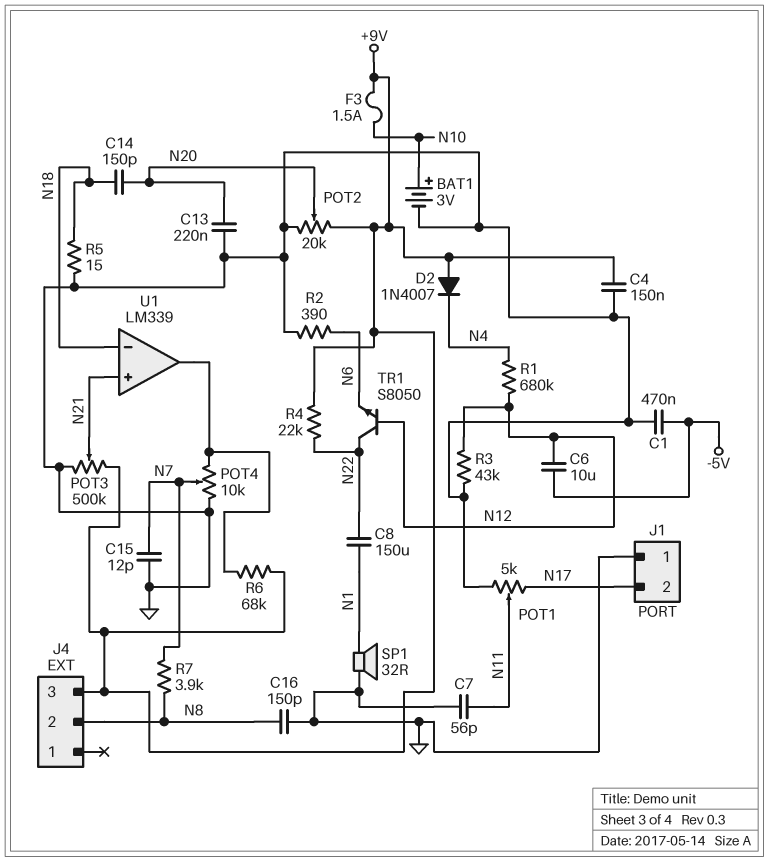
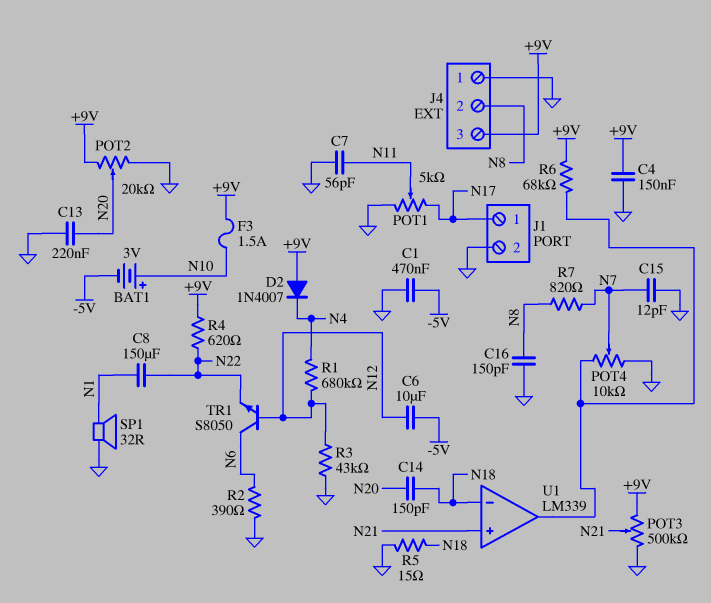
BAT1: 3V (plus N10, minus GND) -> 3V (plus N10, minus -5V)
J1 pin 1: GND -> N17
J1 pin 2: N17 -> GND
J4 pin 1: none -> GND
R4: 22k (+9V, N22) -> 620 (+9V, N22)
R7: 3.9k (N7, N8) -> 820 (N7, N8)
TR1: NPN S8050 (B N12, C N22, E N6) -> NPN S8050 (B N12, C N6, E N22)

